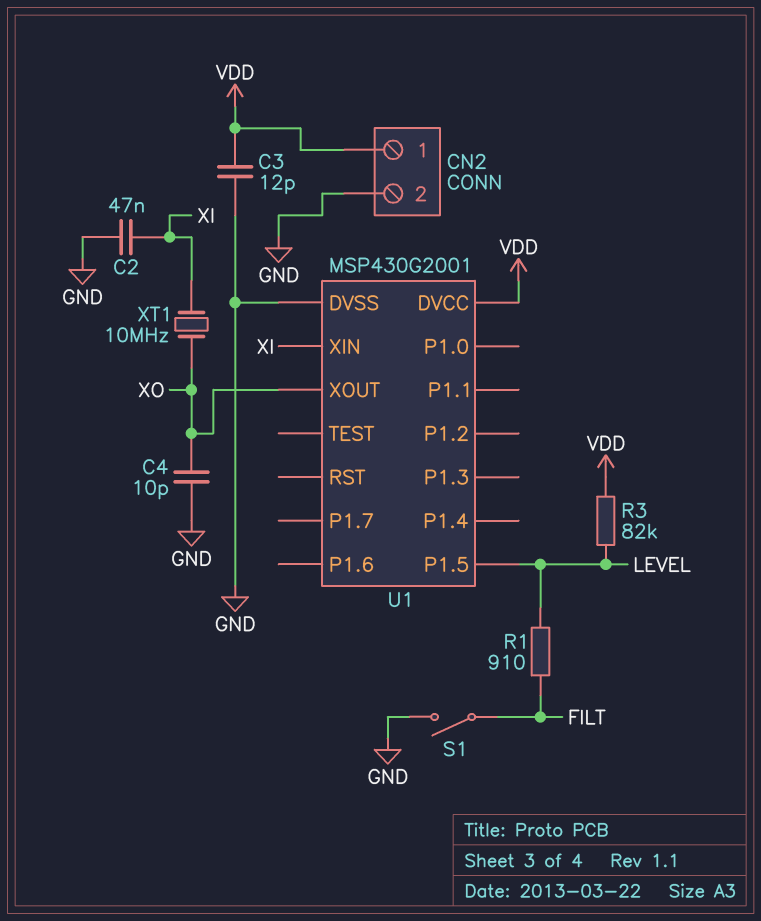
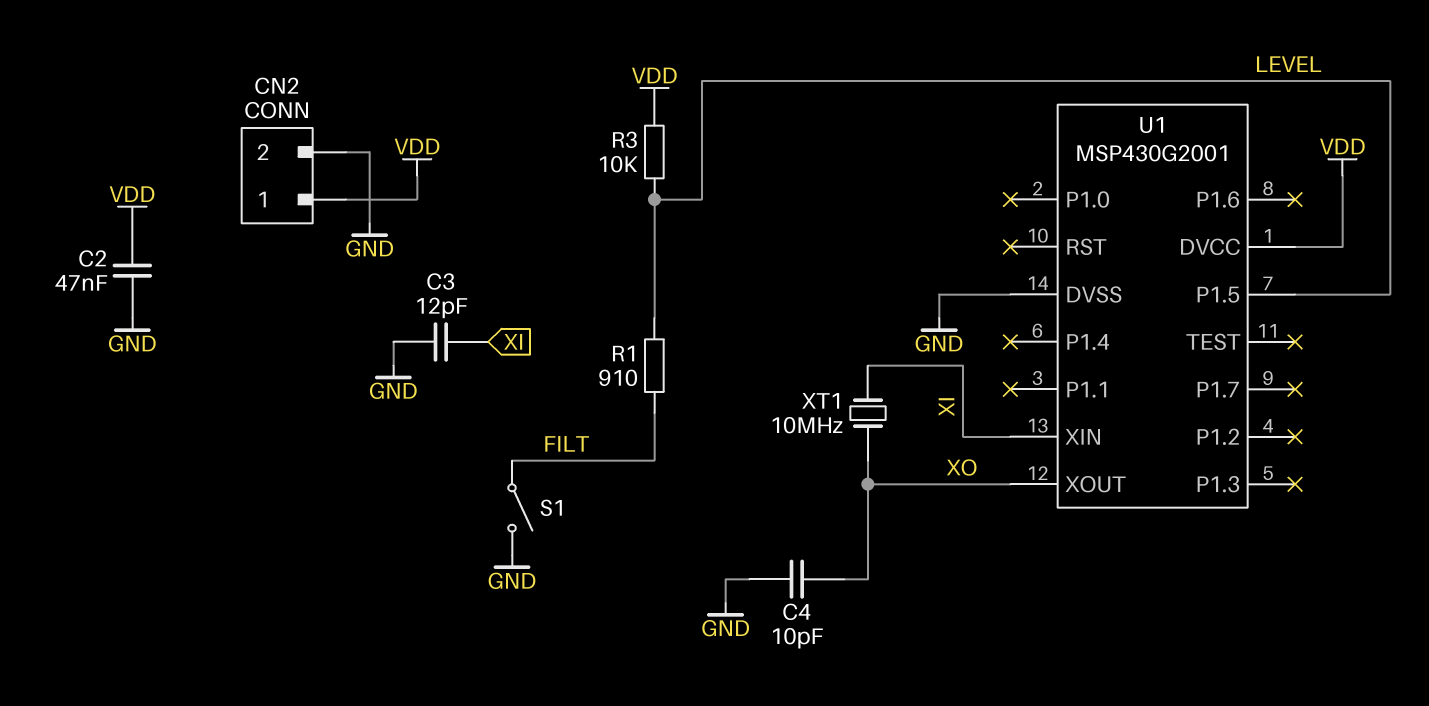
C2: 47nF (GND, XI) -> 47nF (GND, VDD)
C3: 12pF (GND, VDD) -> 12pF (GND, XI)
R3: 82k (LEVEL, VDD) -> 10k (LEVEL, VDD)

